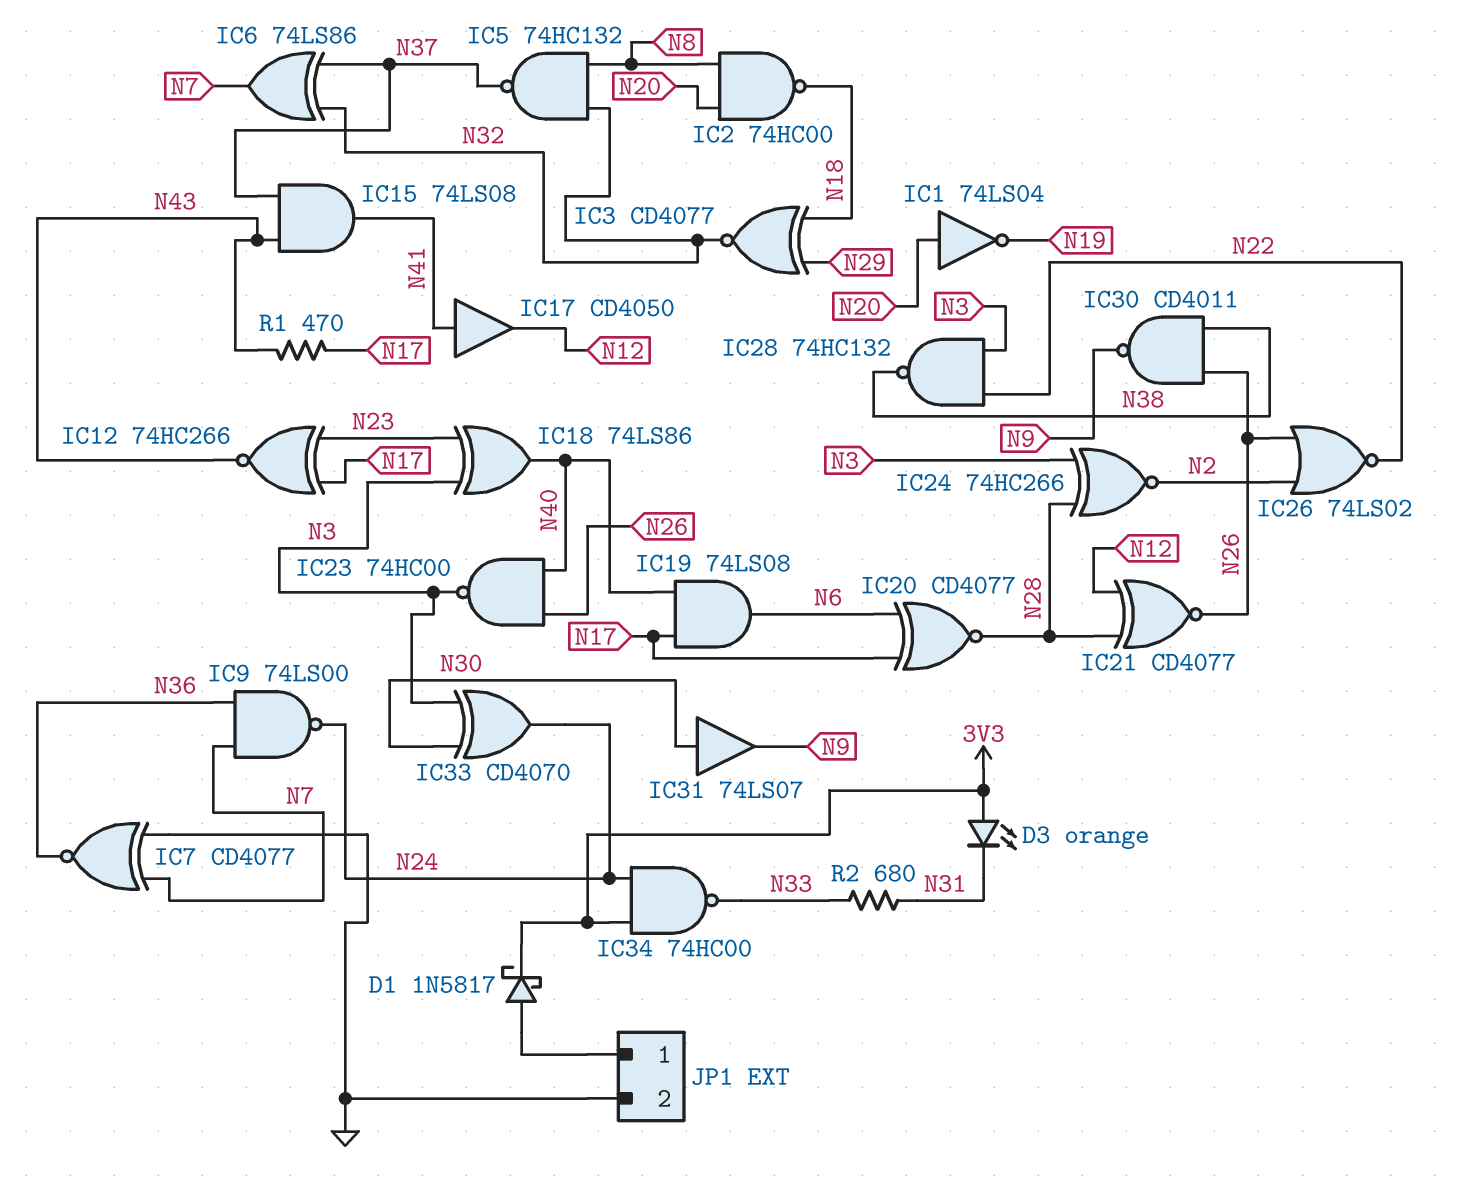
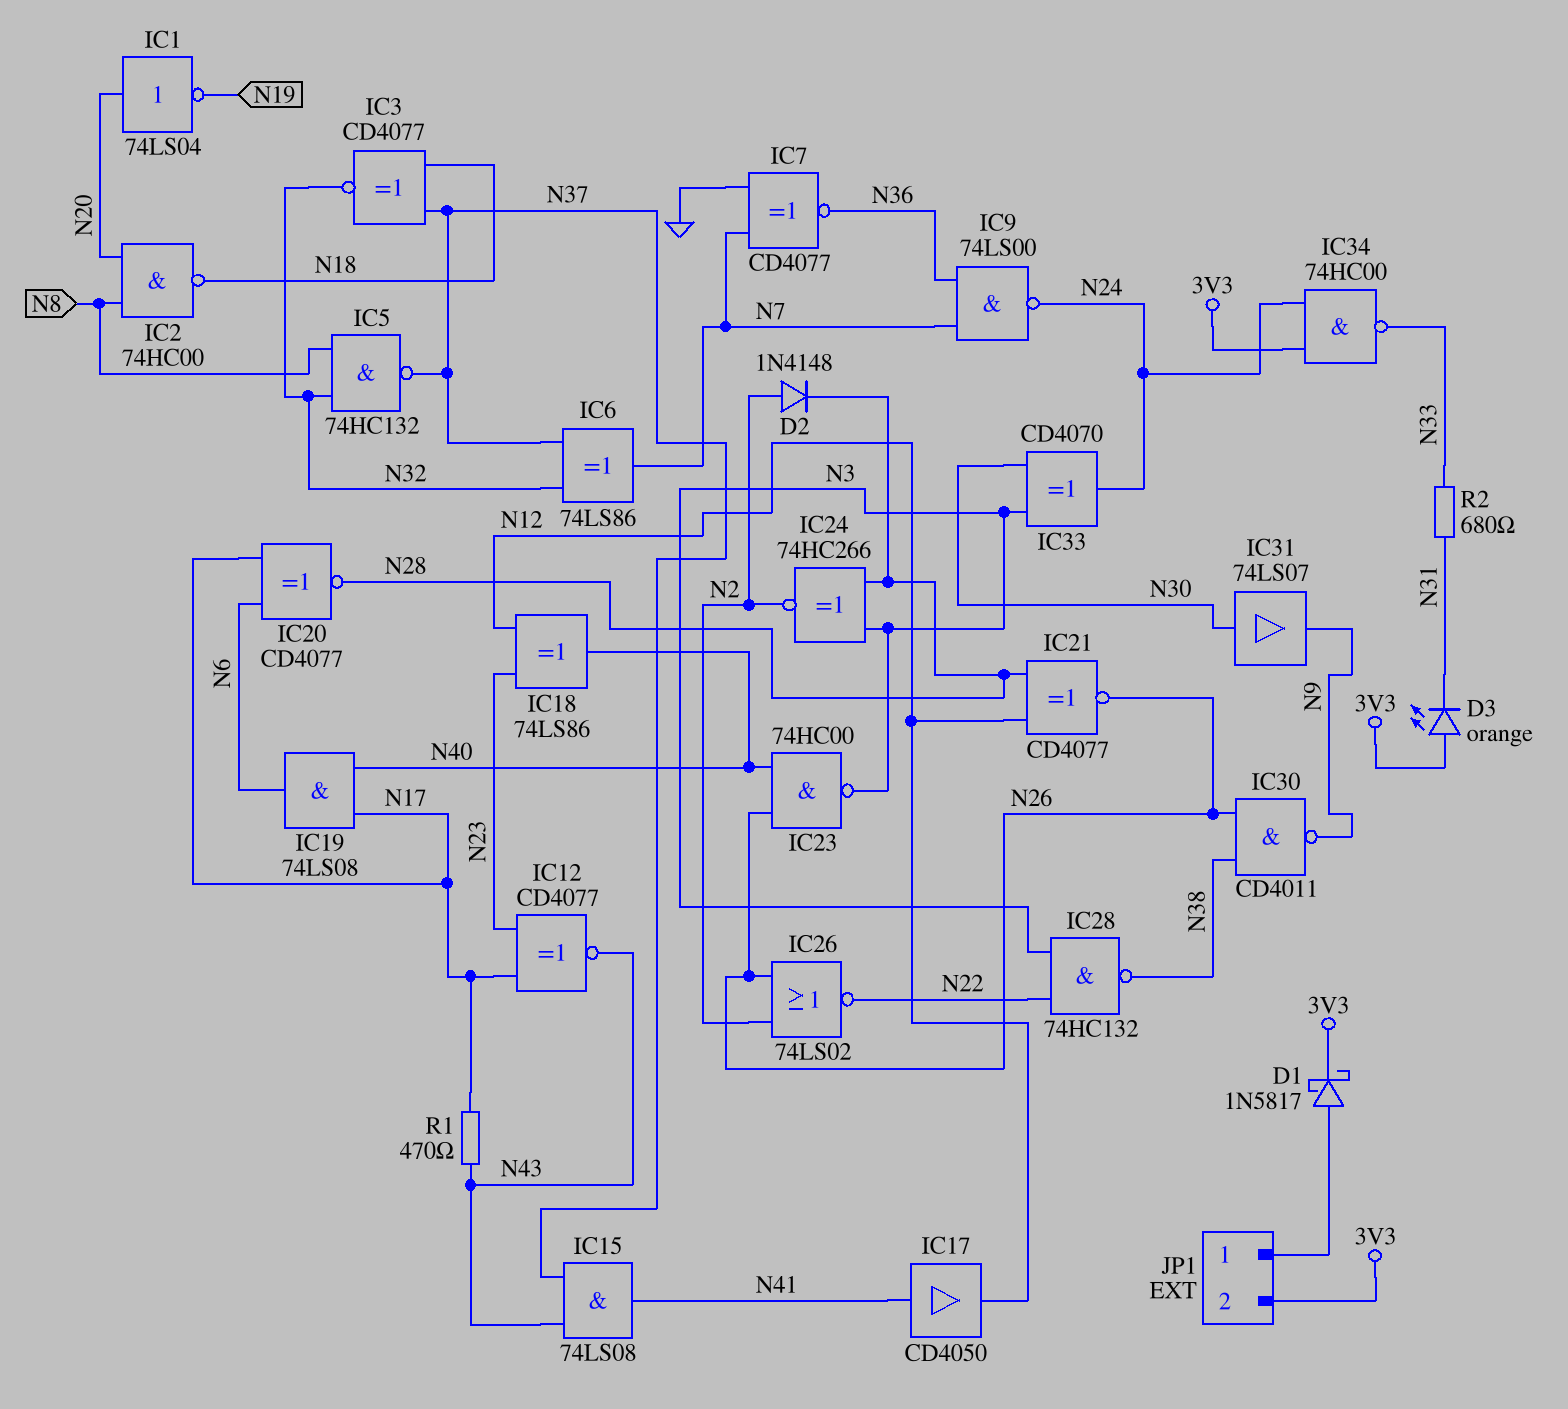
D2: none -> diode 1N4148 (A N2, K N28)
IC3: XNOR CD4077 (in N18, in N29, out N32) -> XNOR CD4077 (in N18, in N37, out N32)
IC12: XNOR 74HC266 (in N17, in N23, out N43) -> XNOR CD4077 (in N17, in N23, out N43)
IC18: XOR 74LS86 (in N3, in N23, out N40) -> XOR 74LS86 (in N12, in N23, out N40)
JP1 pin 2: GND -> 3V3

